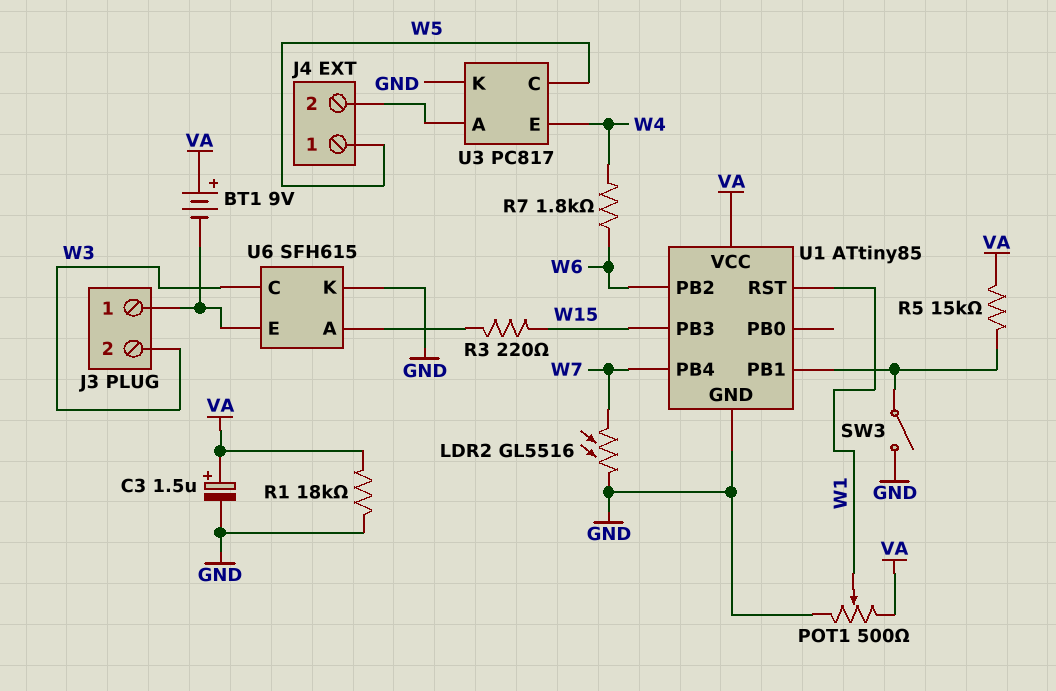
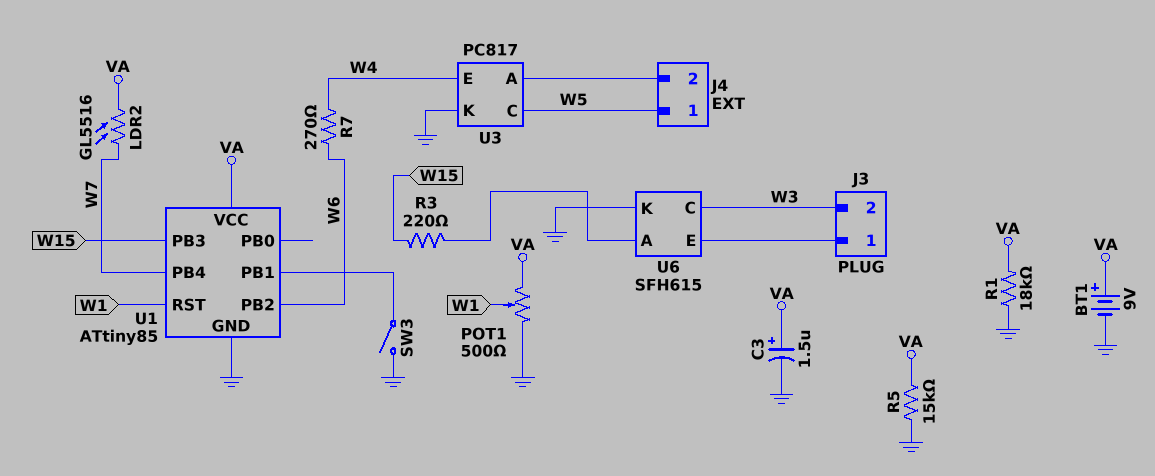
BT1: 9V (plus VA, minus J3/1) -> 9V (plus VA, minus GND)
LDR2: GL5516 (GND, W7) -> GL5516 (VA, W7)
R5: 15k (U1/PB1, VA) -> 15k (GND, VA)
R7: 1.8k (W4, W6) -> 270 (W4, W6)

